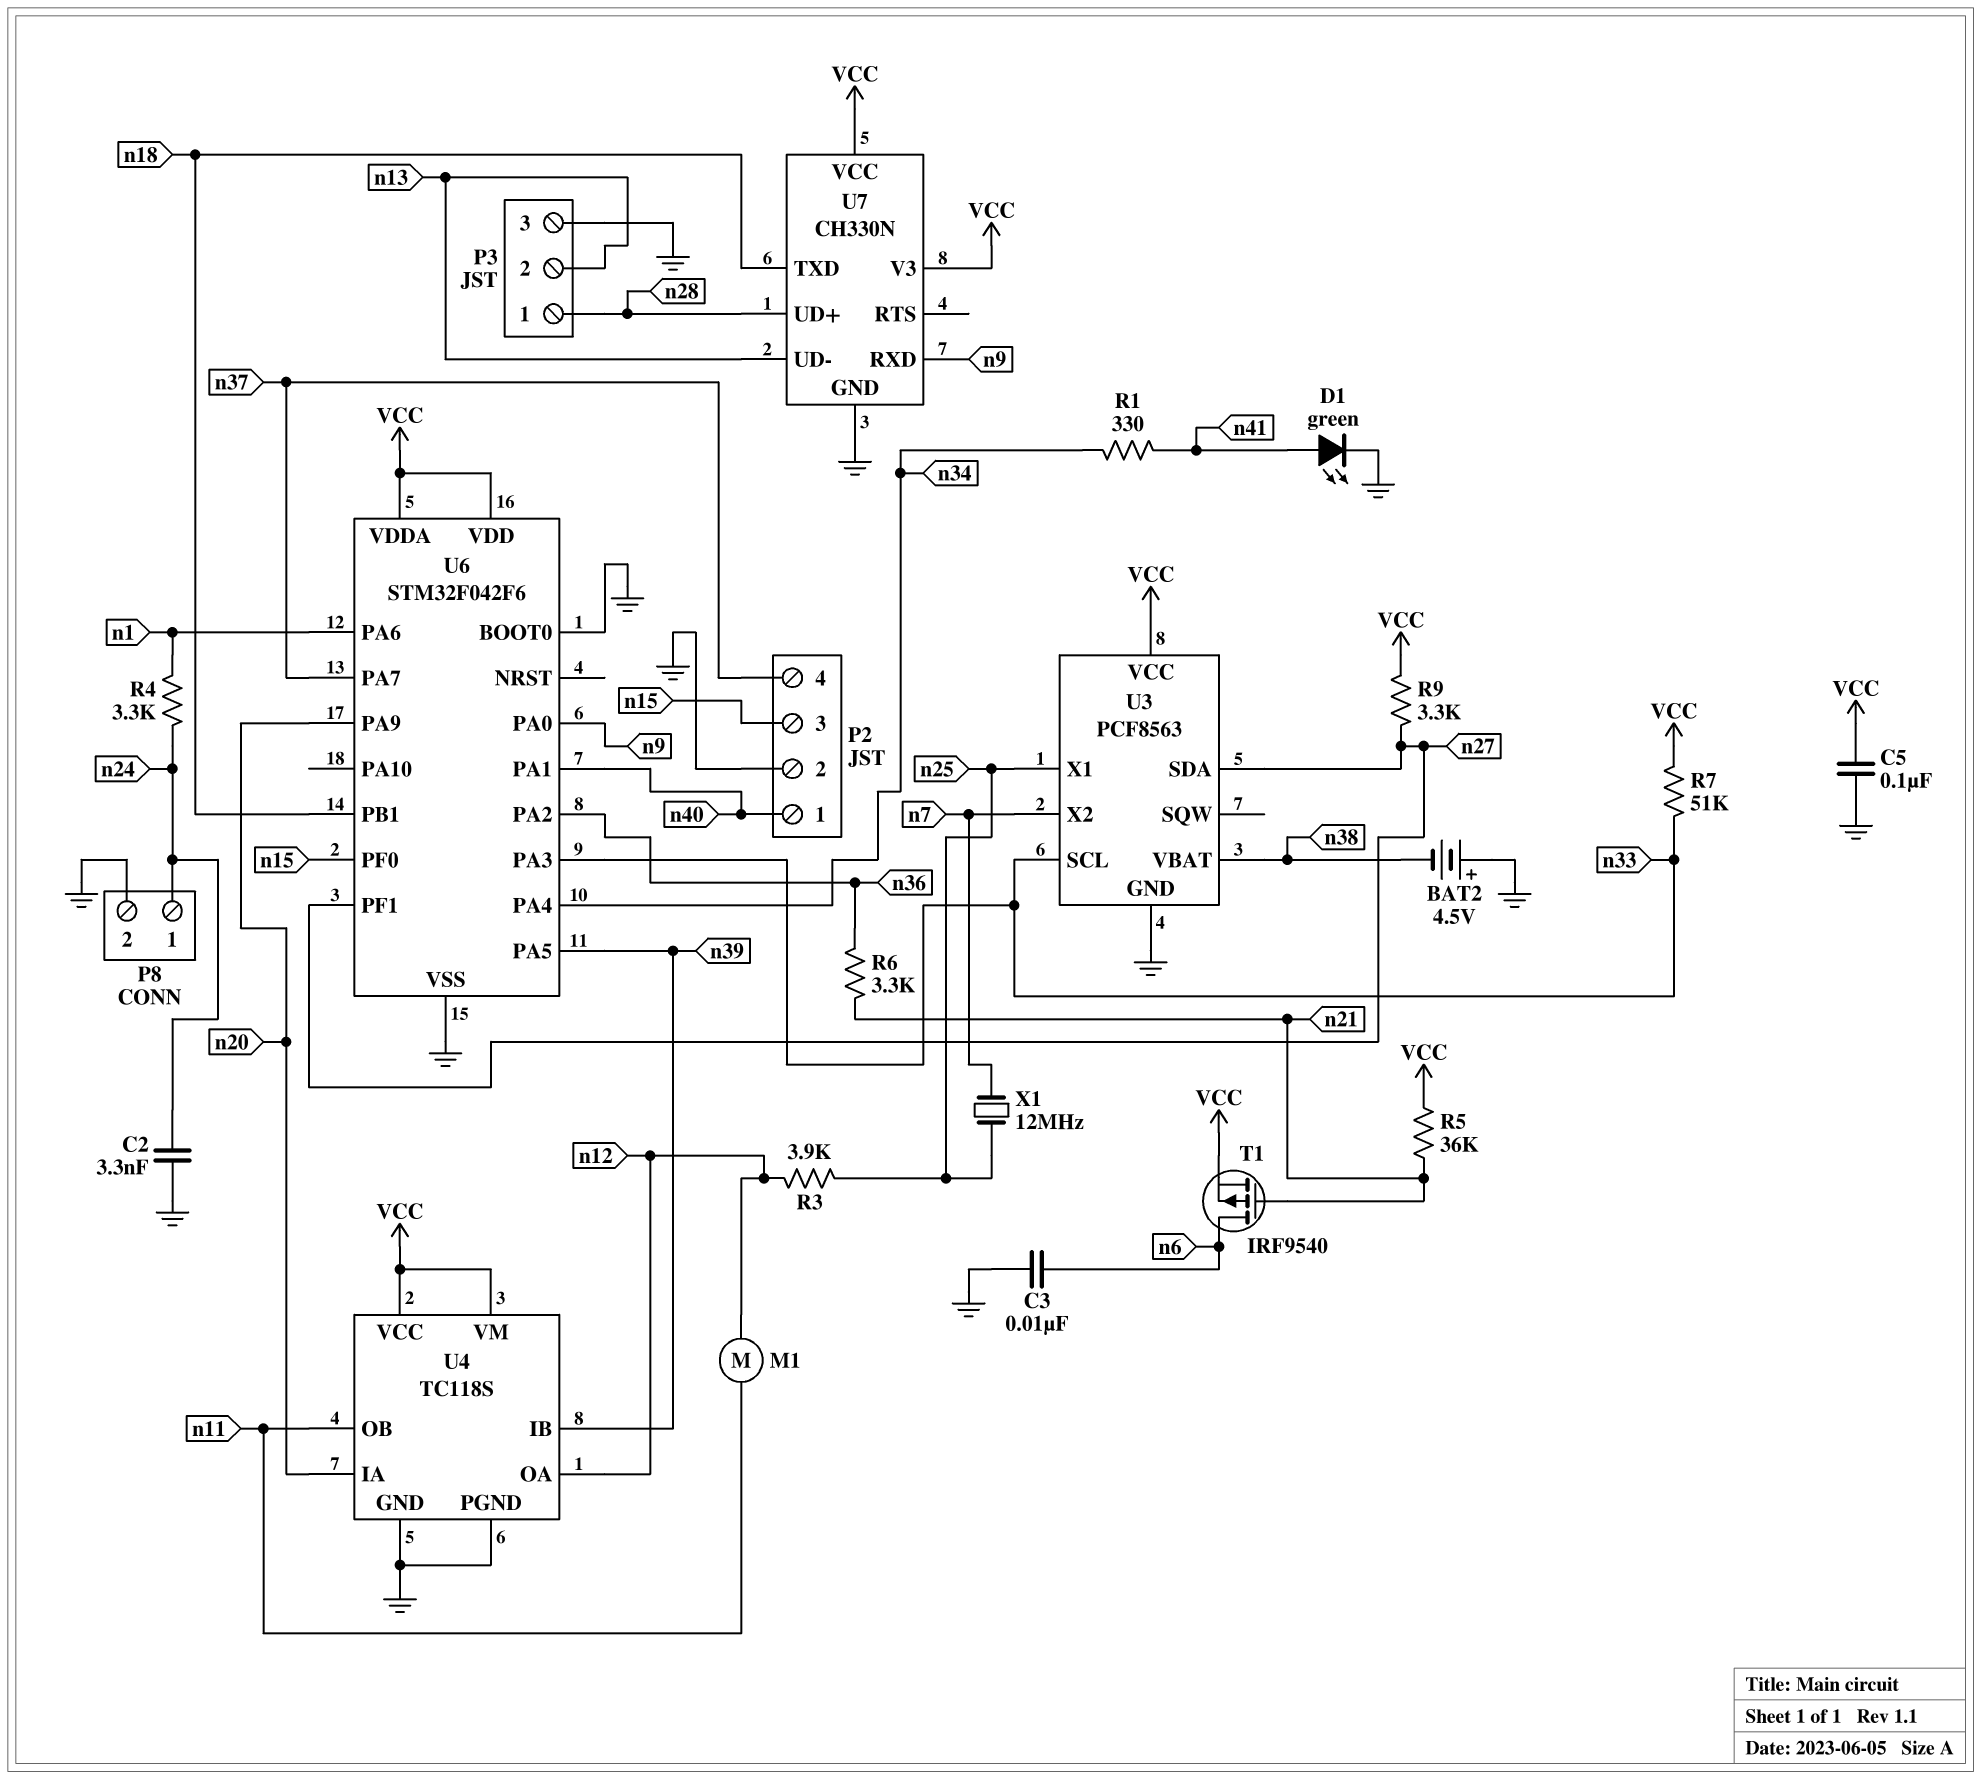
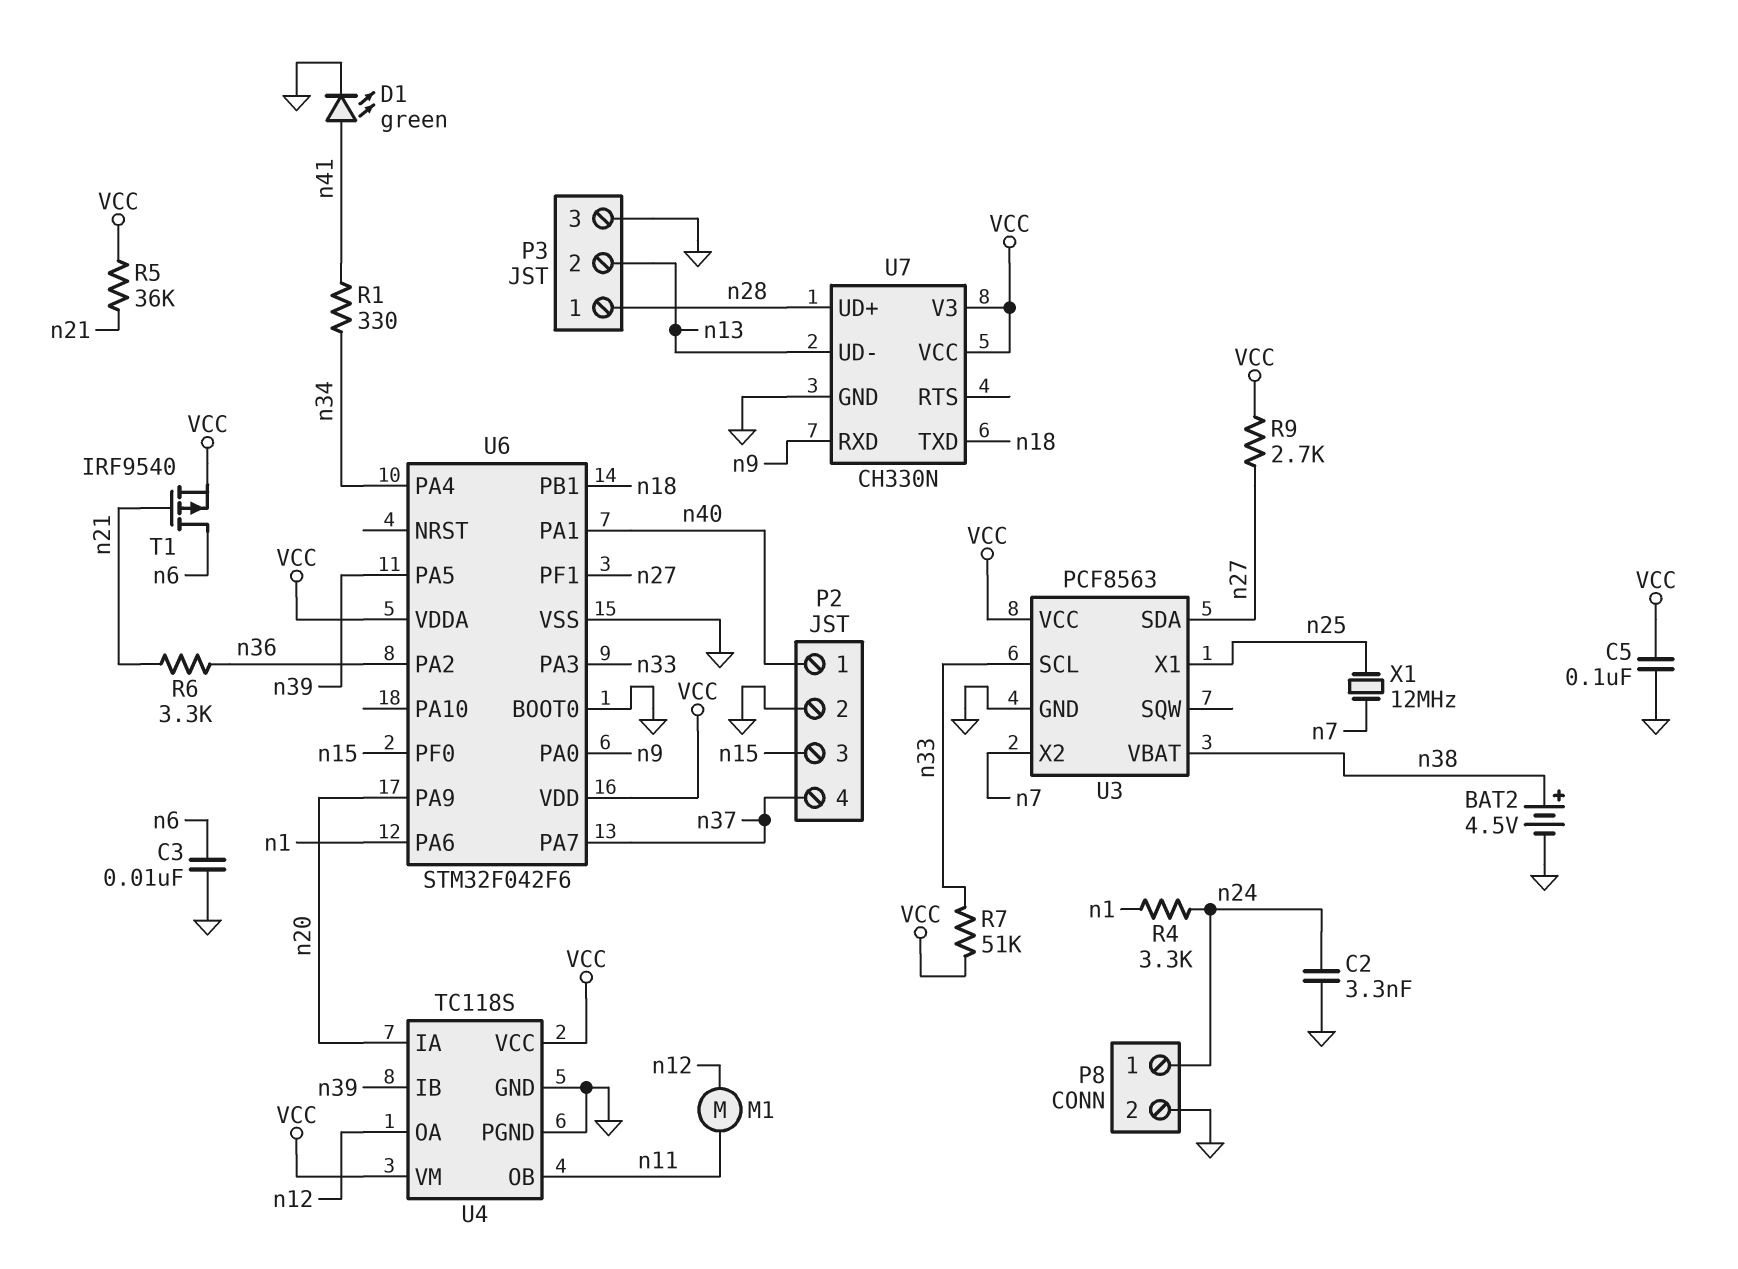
BAT2: 4.5V (plus GND, minus n38) -> 4.5V (plus n38, minus GND)
R3: 3.9k (n12, n25) -> none
R9: 3.3k (VCC, n27) -> 2.7k (VCC, n27)

